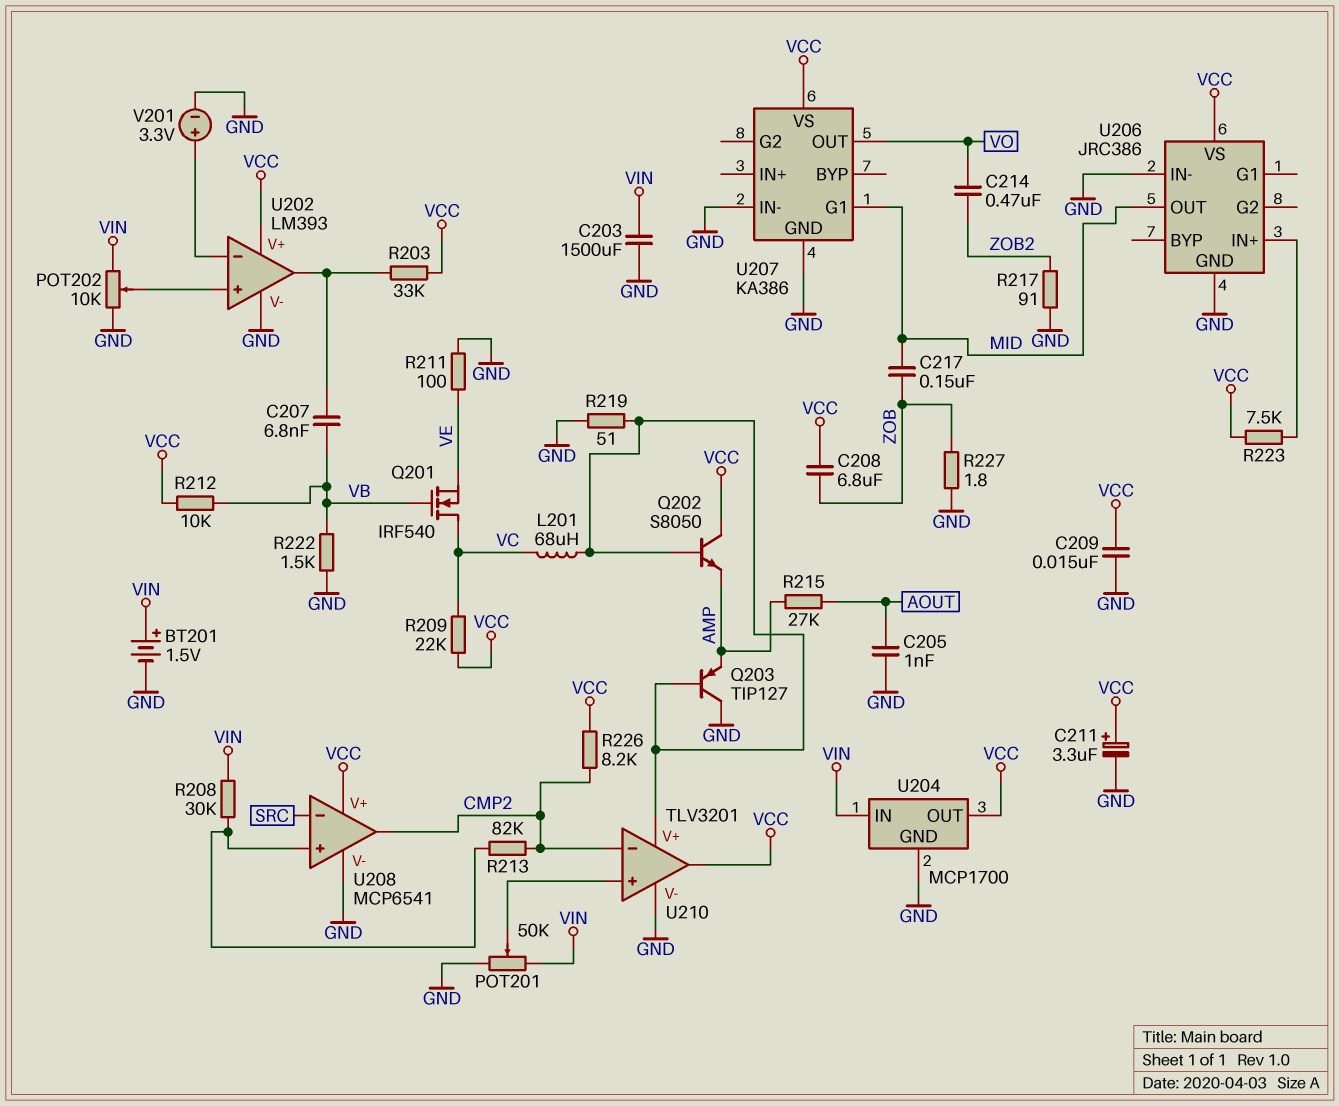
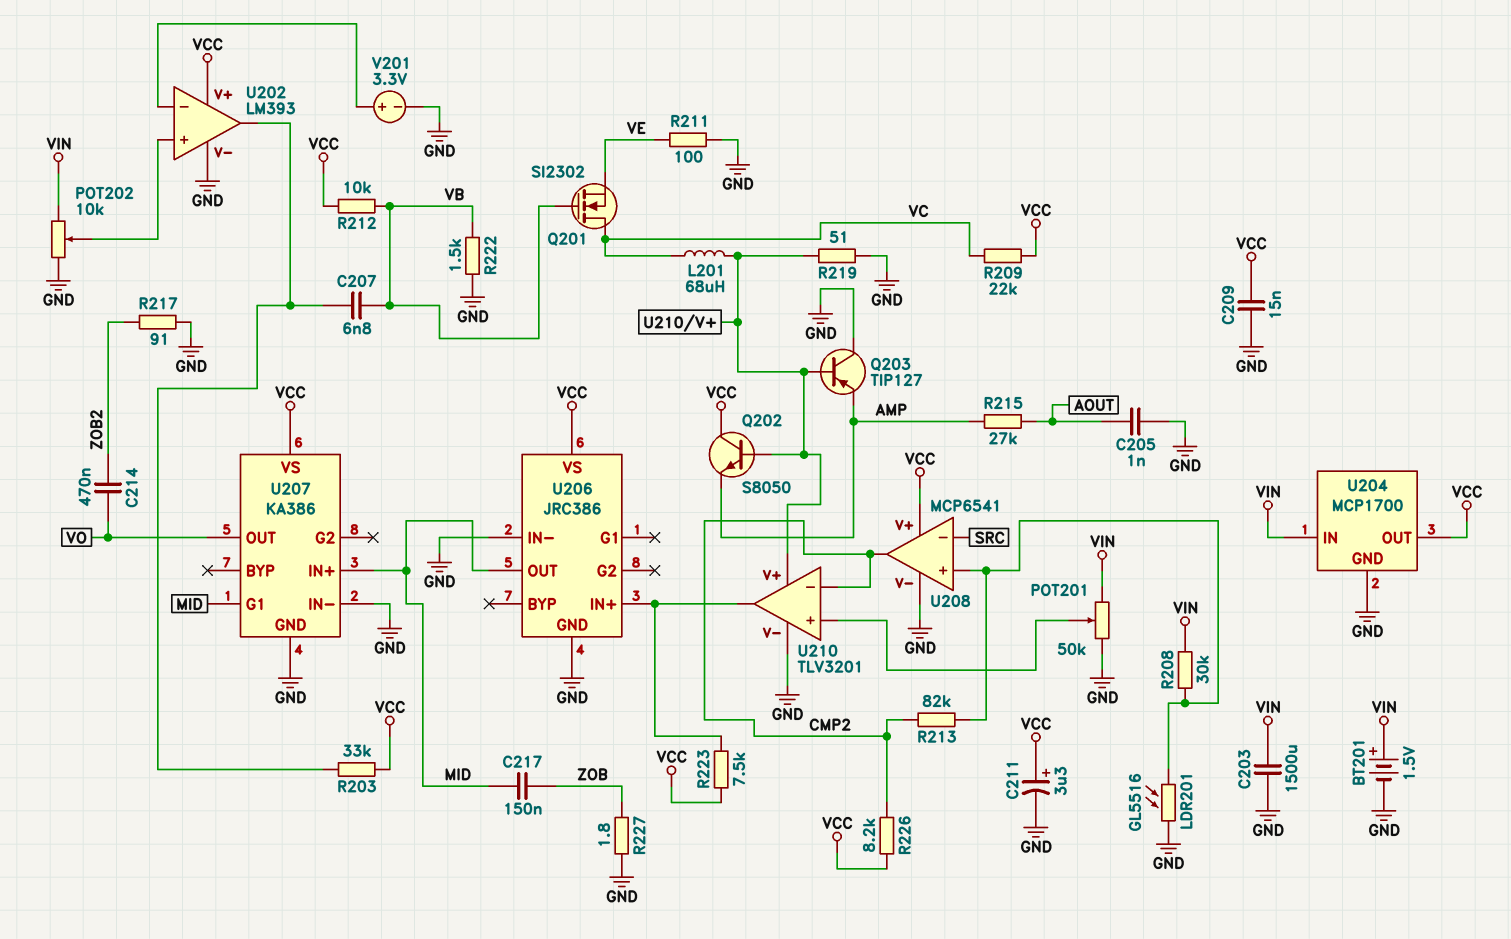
C208: 6.8uF (VCC, ZOB) -> none
LDR201: none -> GL5516 (GND, U208/in+)
Q201: NMOS IRF540 (G VB, D VC, S VE) -> NMOS SI2302 (G VB, D VC, S VE)
U207 pin IN+: none -> MID
U210 pin out: VCC -> U206/IN+

